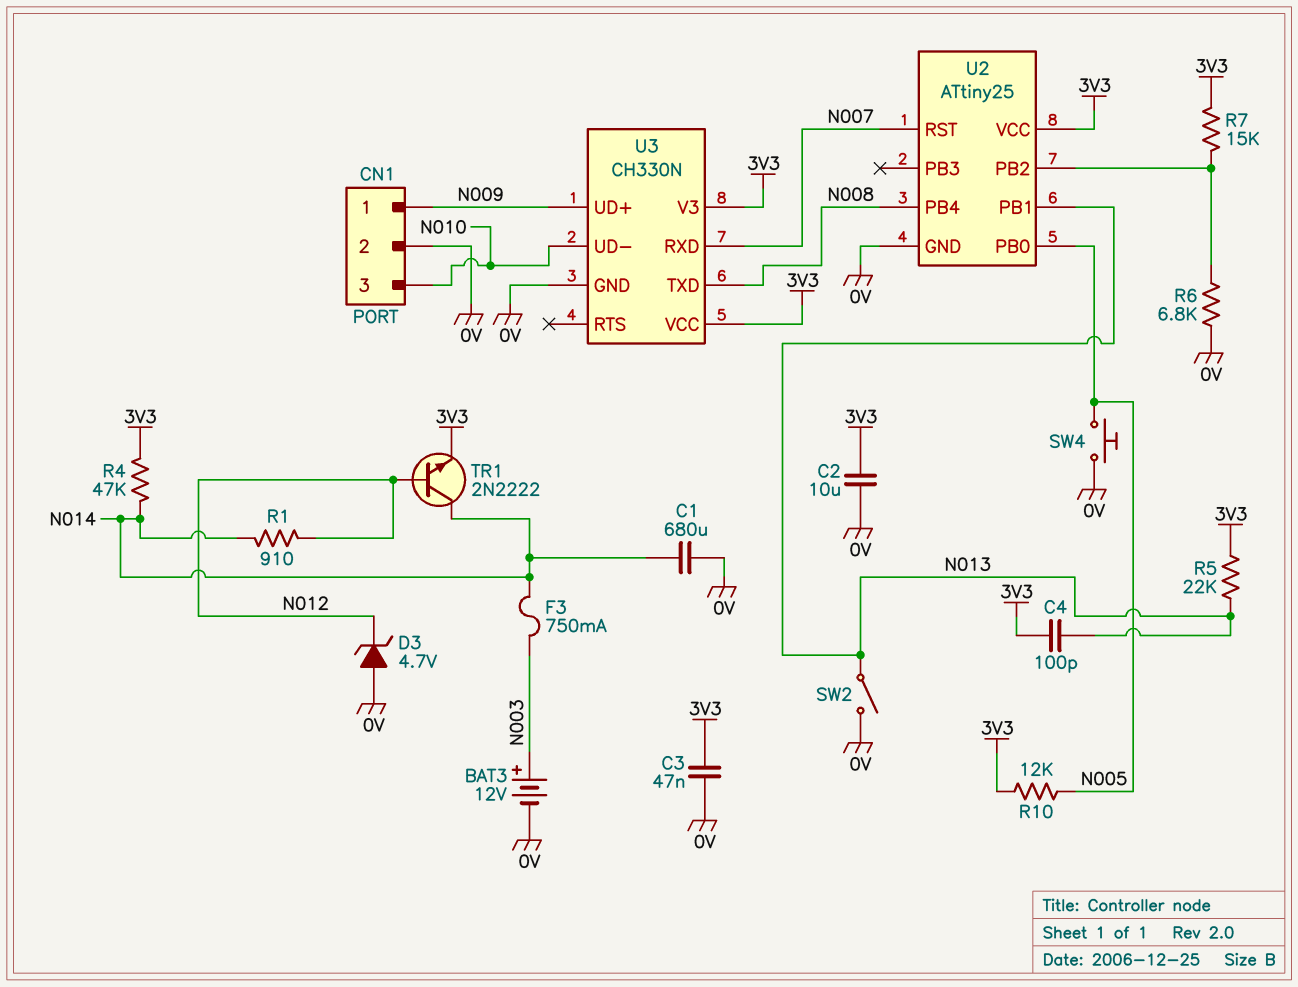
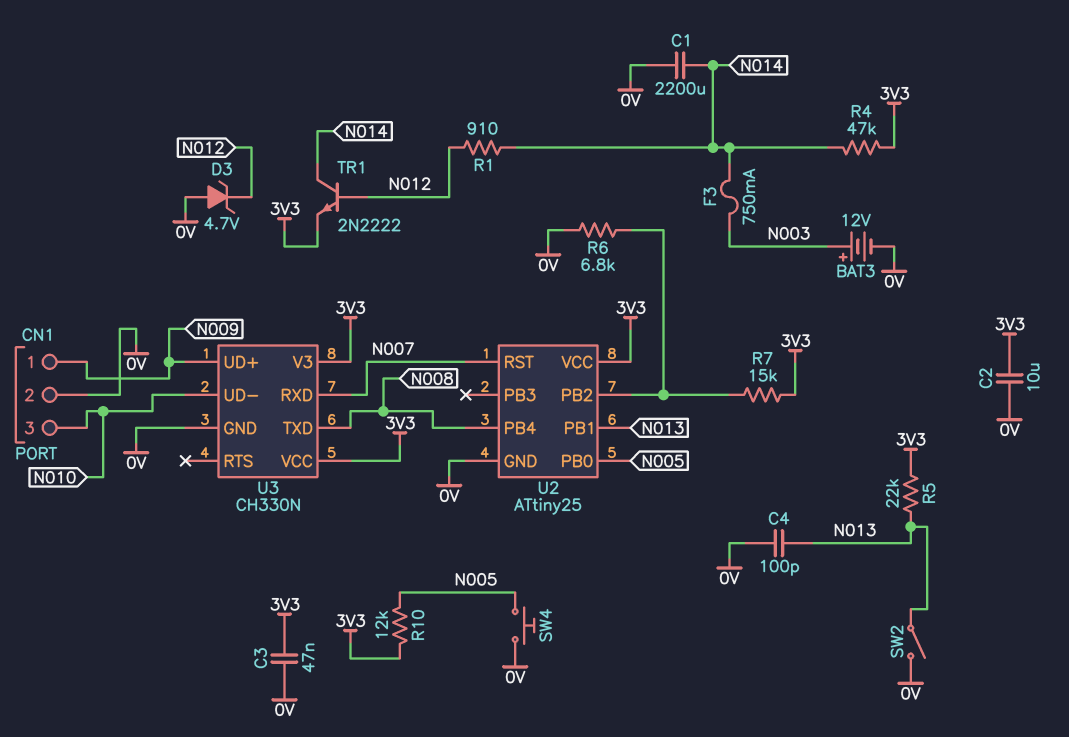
C1: 680uF (0V, N014) -> 2200uF (0V, N014)
C4: 100pF (3V3, N013) -> 100pF (0V, N013)

